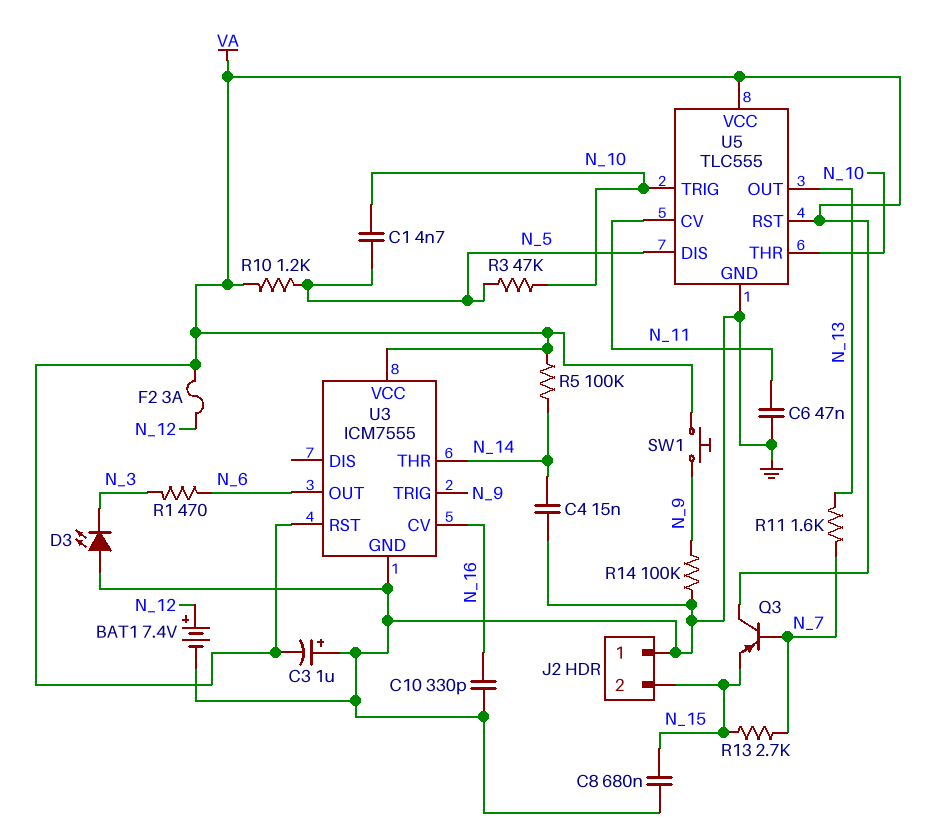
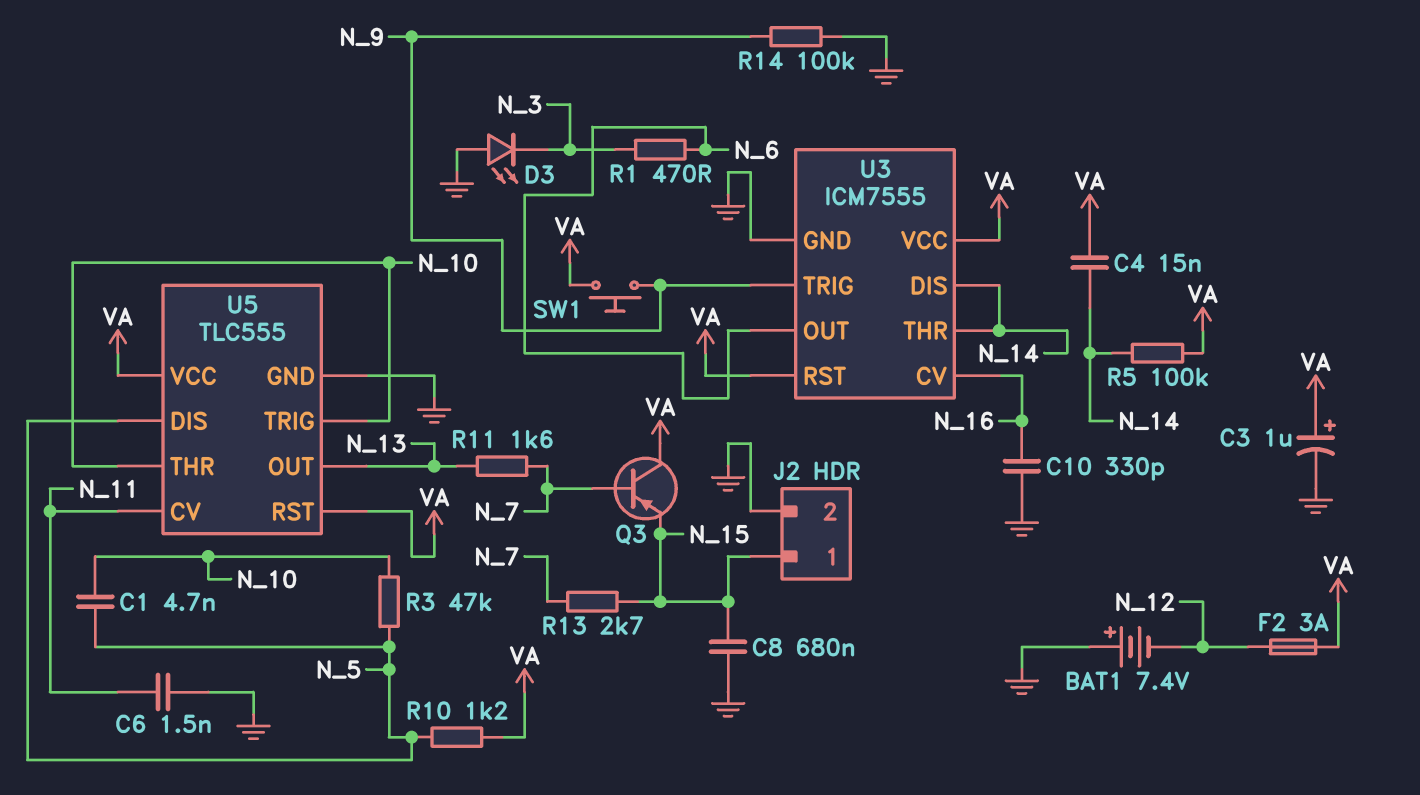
BAT1: 7.4V (plus N_12, minus GND) -> 7.4V (plus GND, minus N_12)
C3: 1uF (plus GND, minus VA) -> 1uF (plus VA, minus GND)
C4: 15nF (GND, N_14) -> 15nF (N_14, VA)
C6: 47nF (GND, N_11) -> 1.5nF (GND, N_11)
J2 pin 1: GND -> N_15
J2 pin 2: N_15 -> GND
U3 pin DIS: none -> N_14

